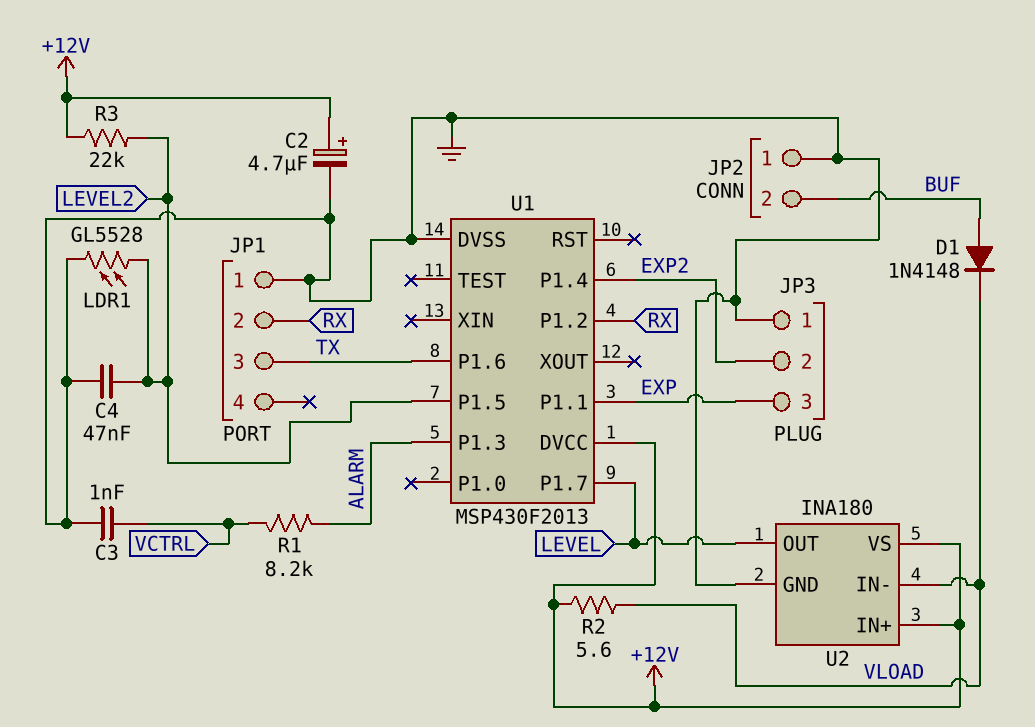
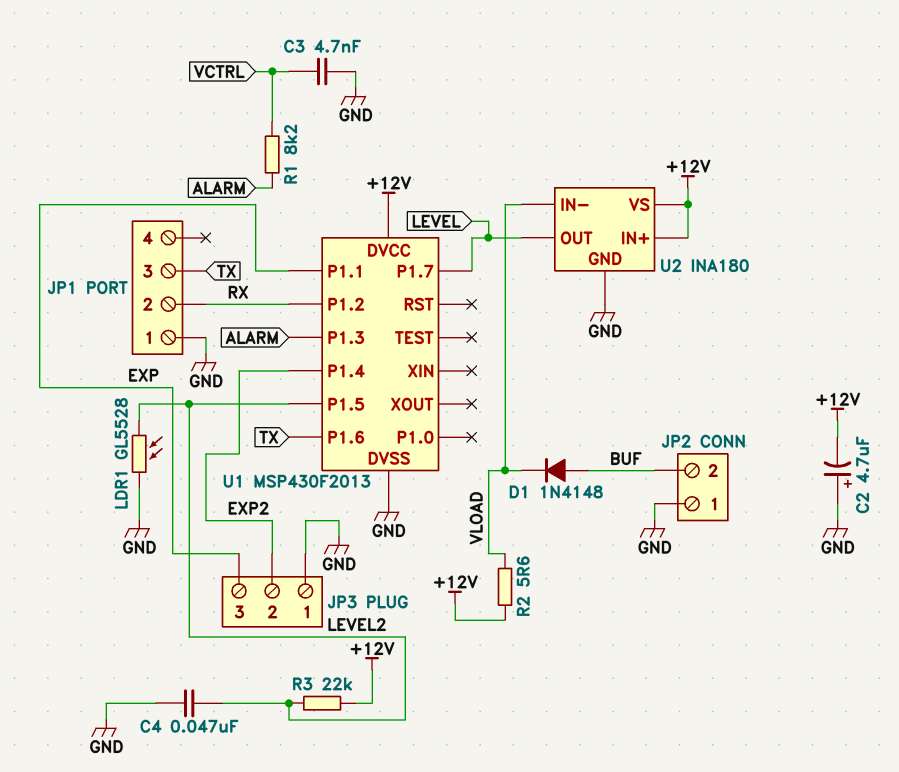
C2: 4.7uF (plus +12V, minus GND) -> 4.7uF (plus GND, minus +12V)
C3: 1nF (GND, VCTRL) -> 4.7nF (GND, VCTRL)

